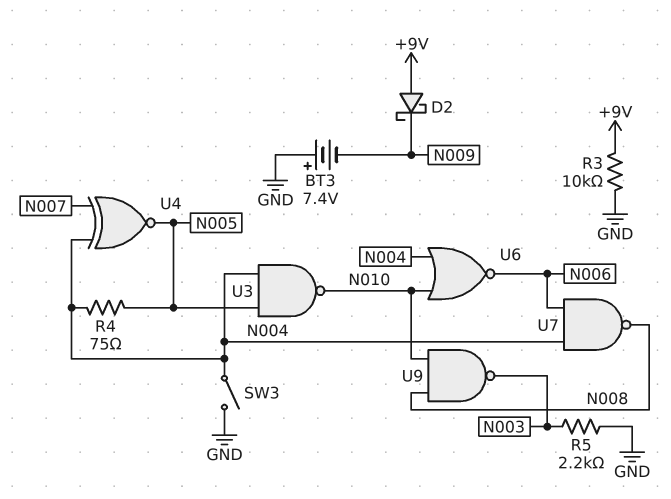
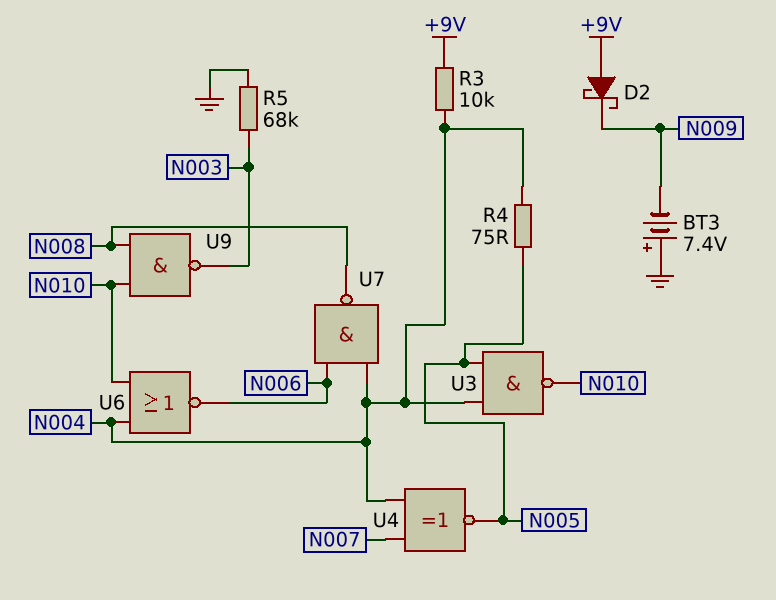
R3: 10k (+9V, GND) -> 10k (+9V, N004)
R5: 2.2k (GND, N003) -> 68k (GND, N003)
SW3: switch (GND, N004) -> none

